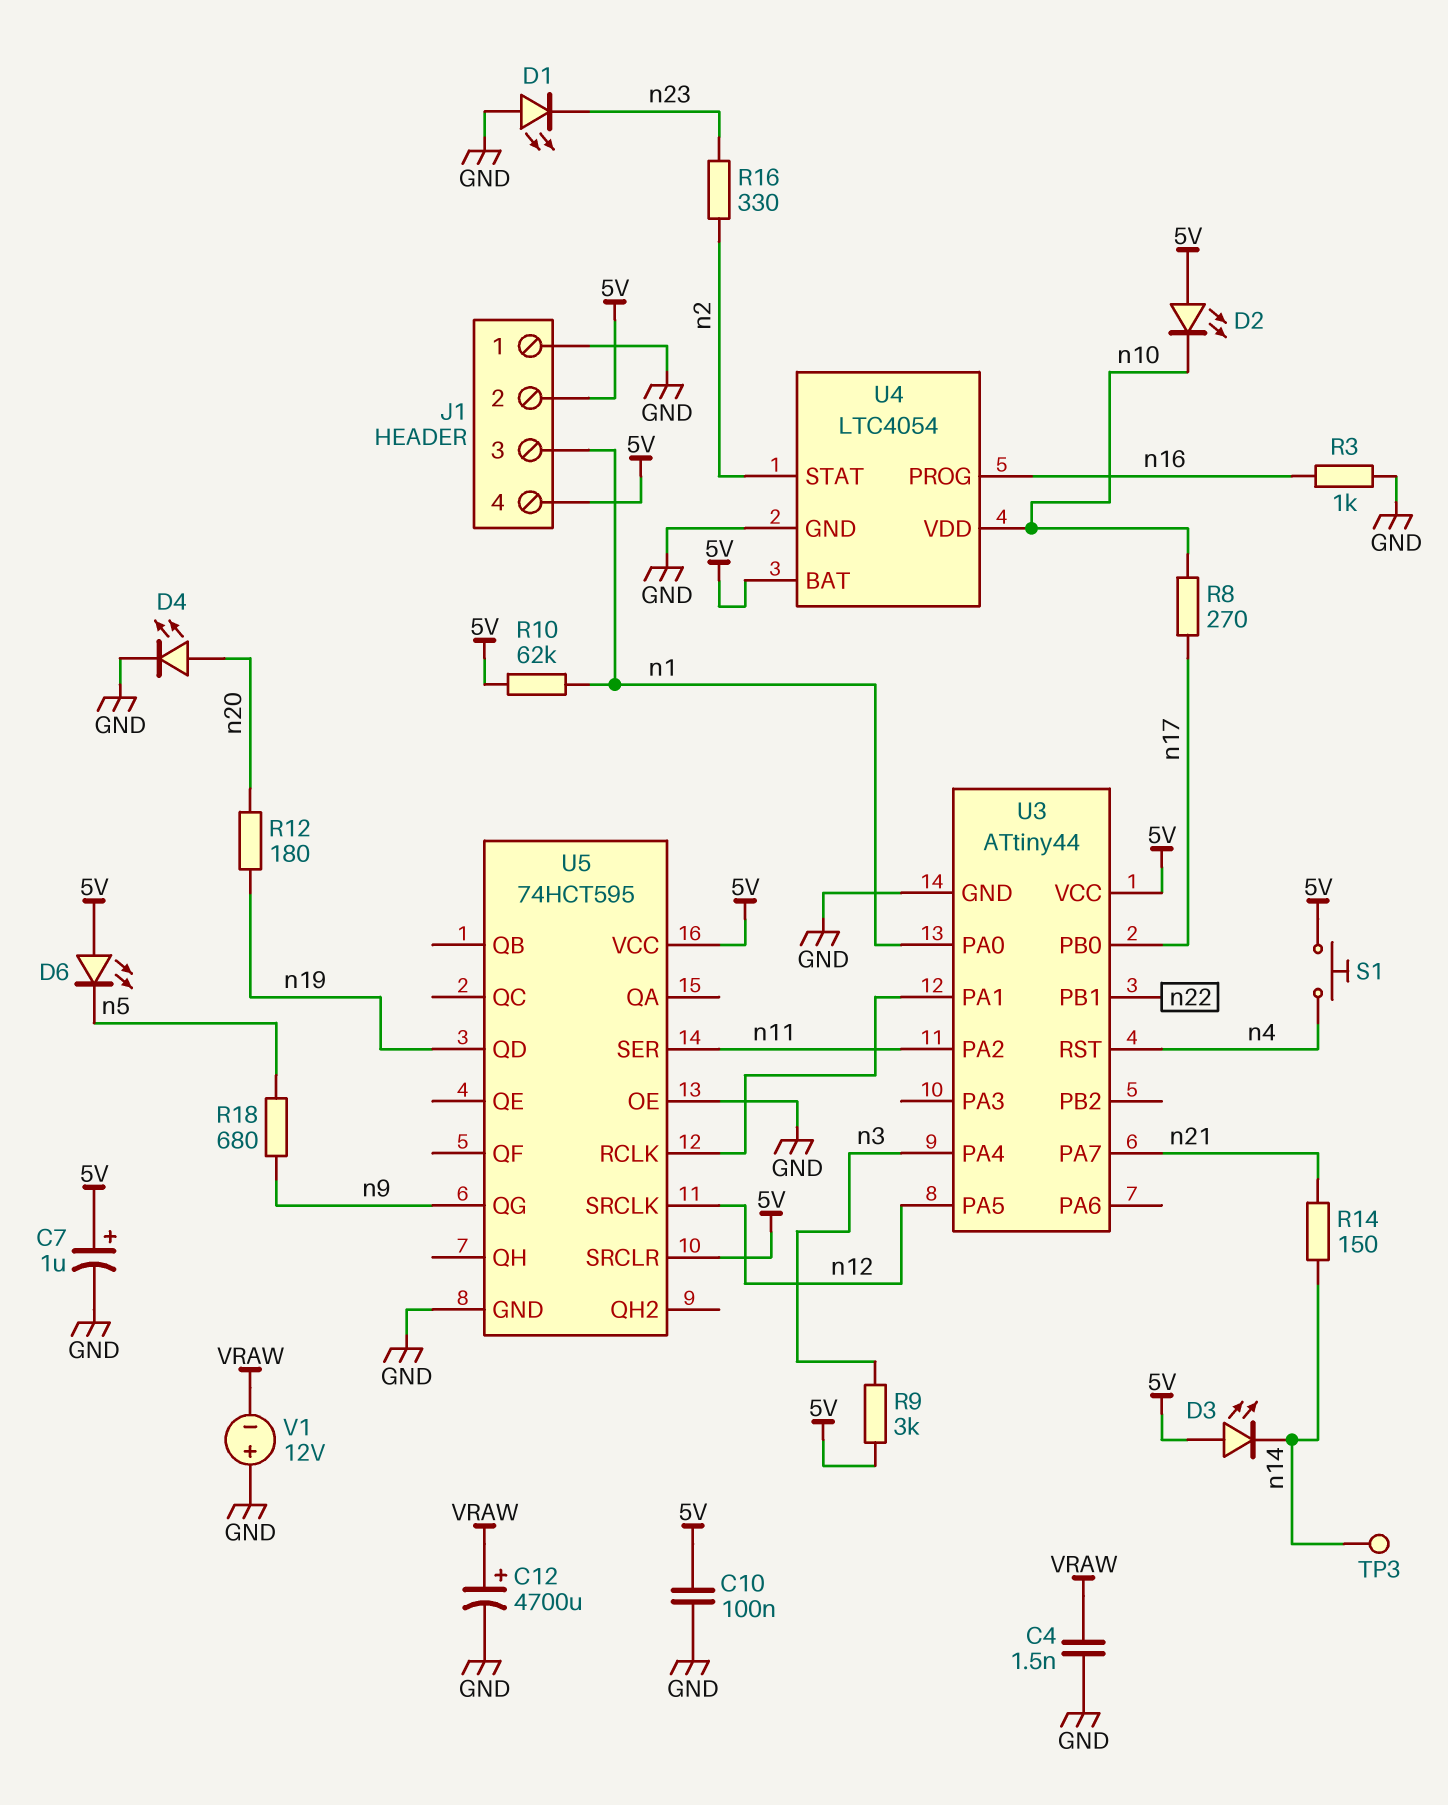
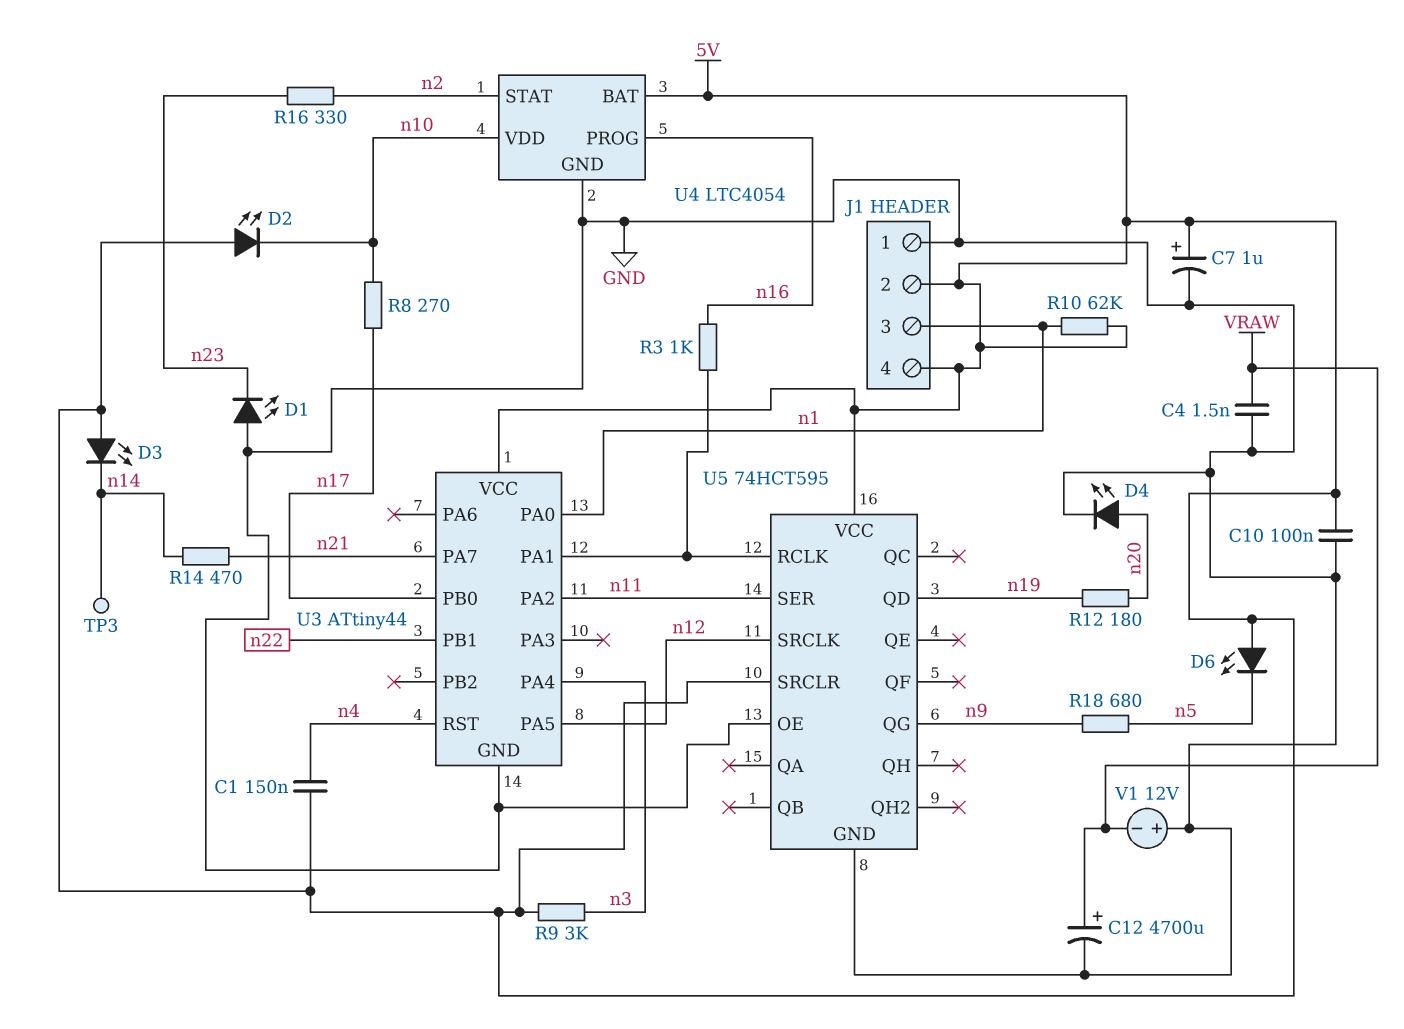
C1: none -> 150nF (5V, n4)
R3: 1k (GND, n16) -> 1k (U3/PA1, n16)
R14: 150 (n14, n21) -> 470 (n14, n21)
S1: button (5V, n4) -> none

